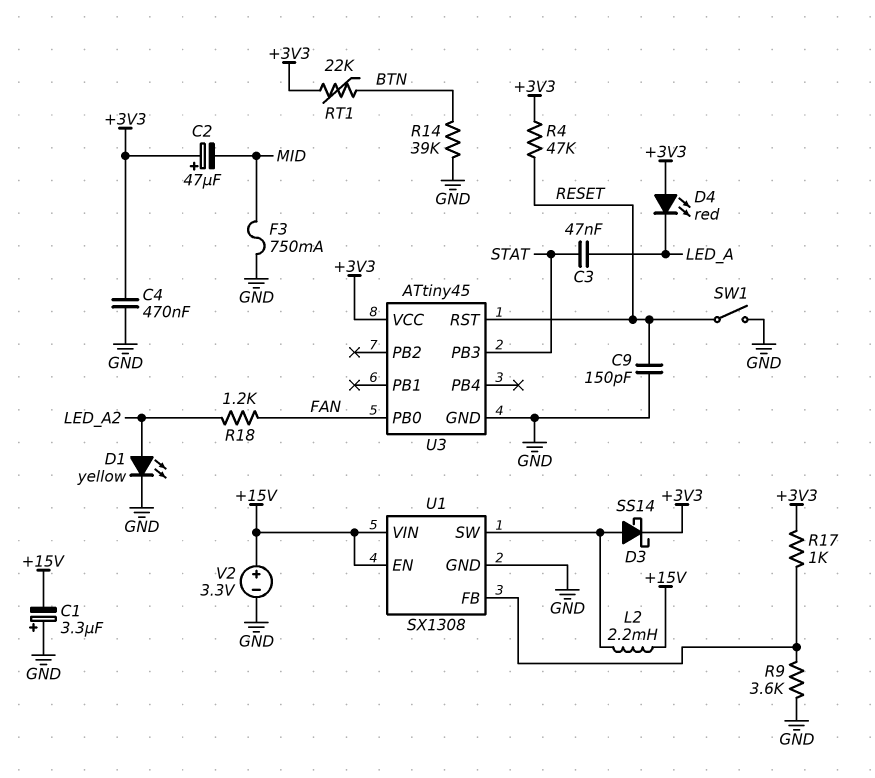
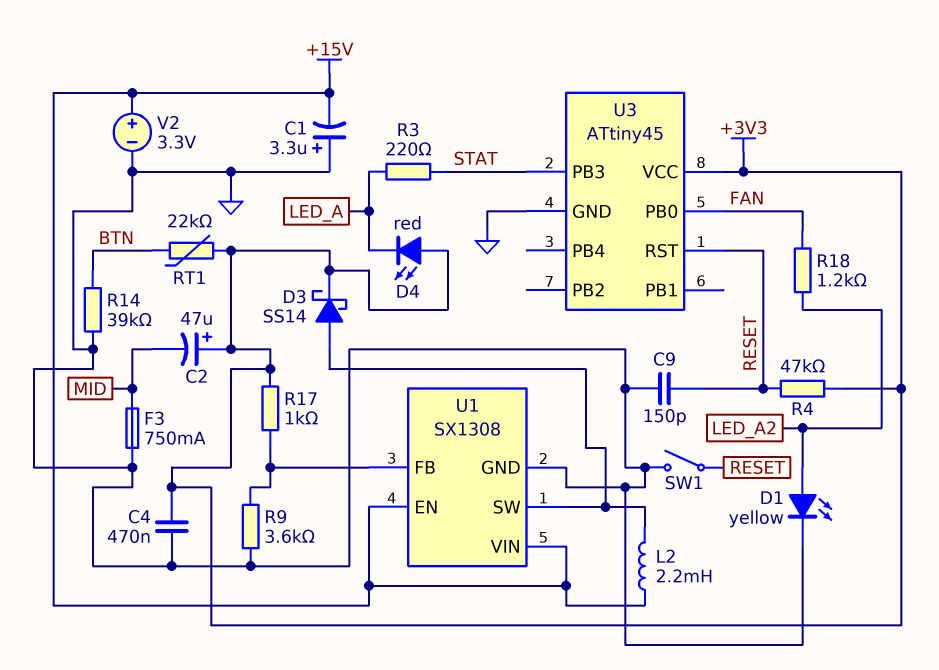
C3: 47nF (LED_A, STAT) -> none
R3: none -> 220 (LED_A, STAT)

